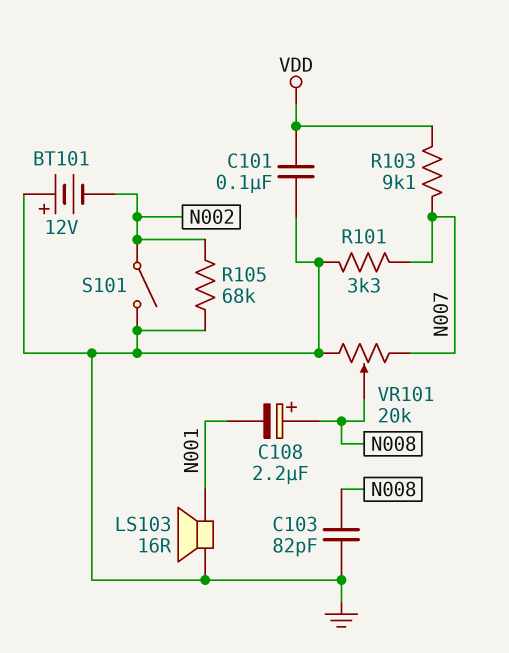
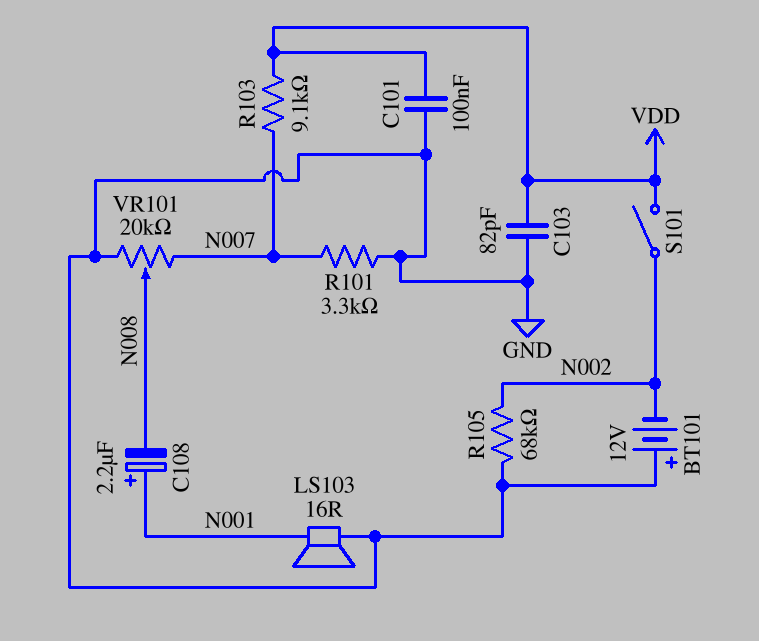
C103: 82pF (GND, N008) -> 82pF (GND, VDD)
C108: 2.2uF (plus N008, minus N001) -> 2.2uF (plus N001, minus N008)
S101: switch (GND, N002) -> switch (N002, VDD)

